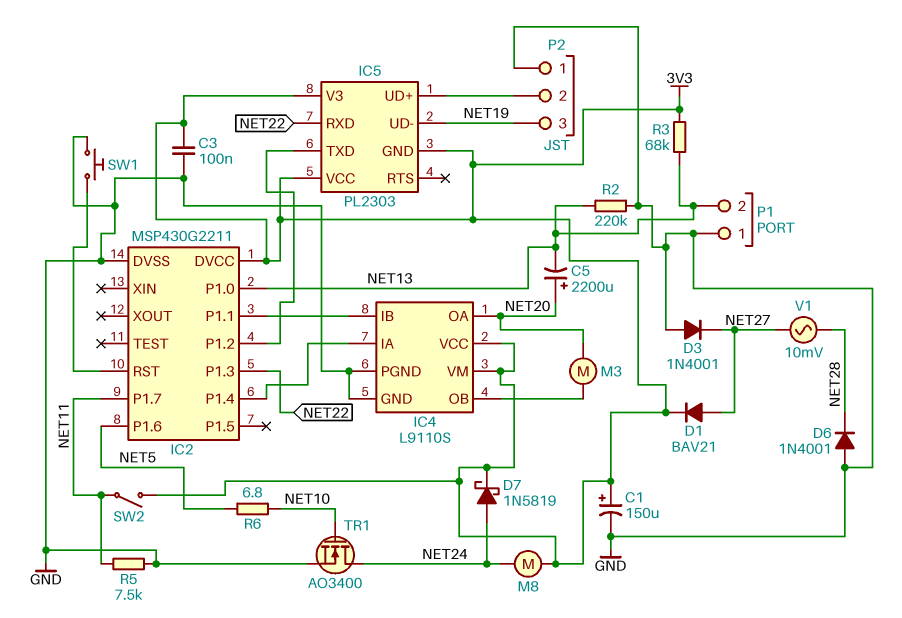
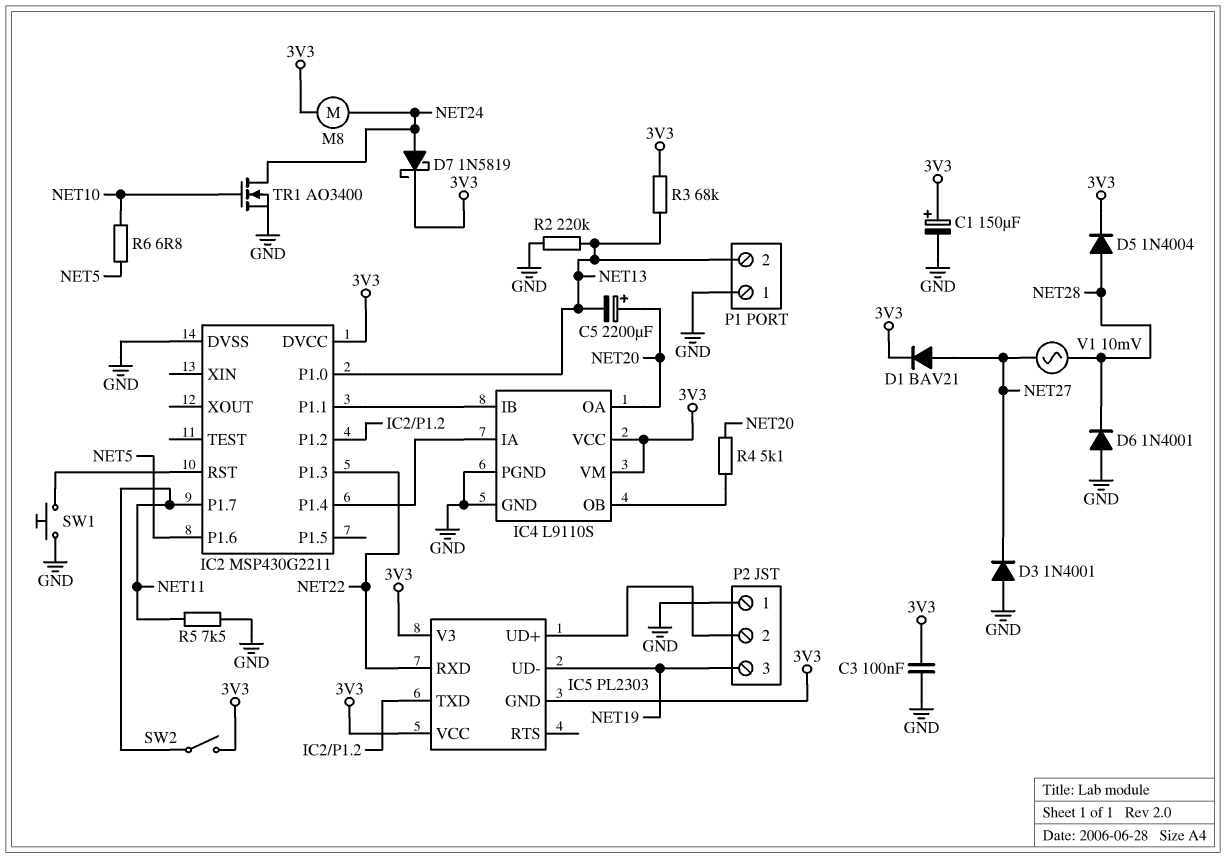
D5: none -> diode 1N4004 (A NET28, K 3V3)
M3: motor (IC4/OB, NET20) -> none
R4: none -> 5.1k (IC4/OB, NET20)

